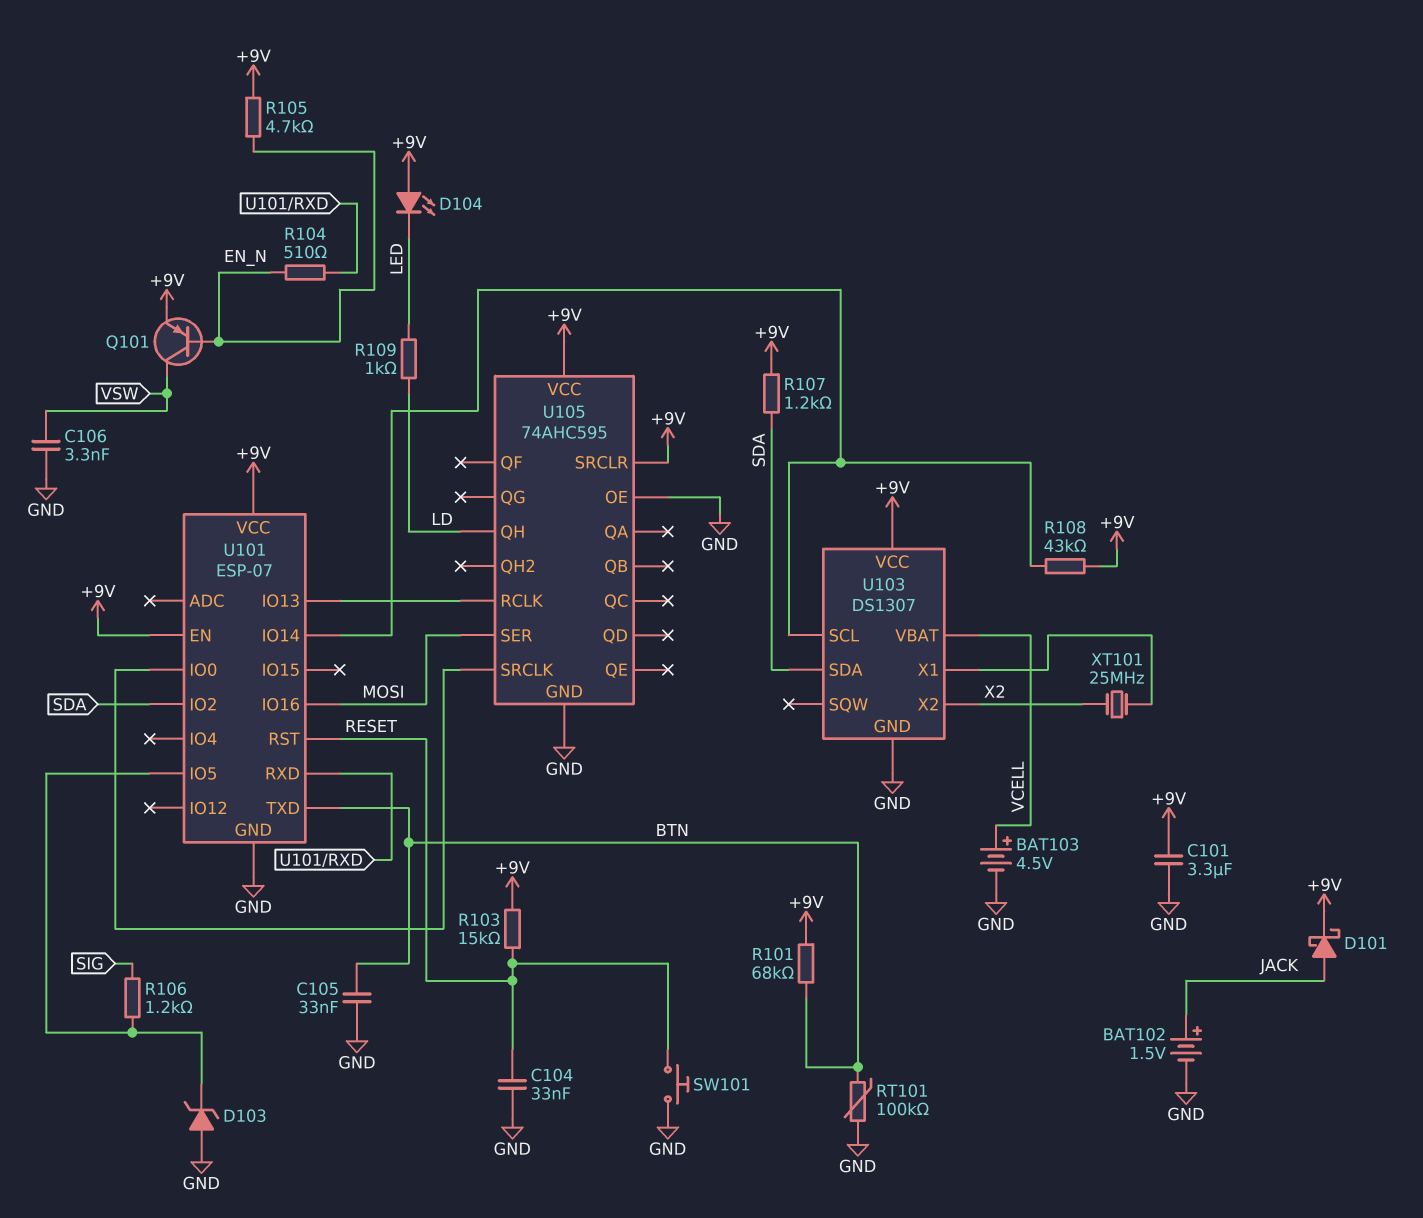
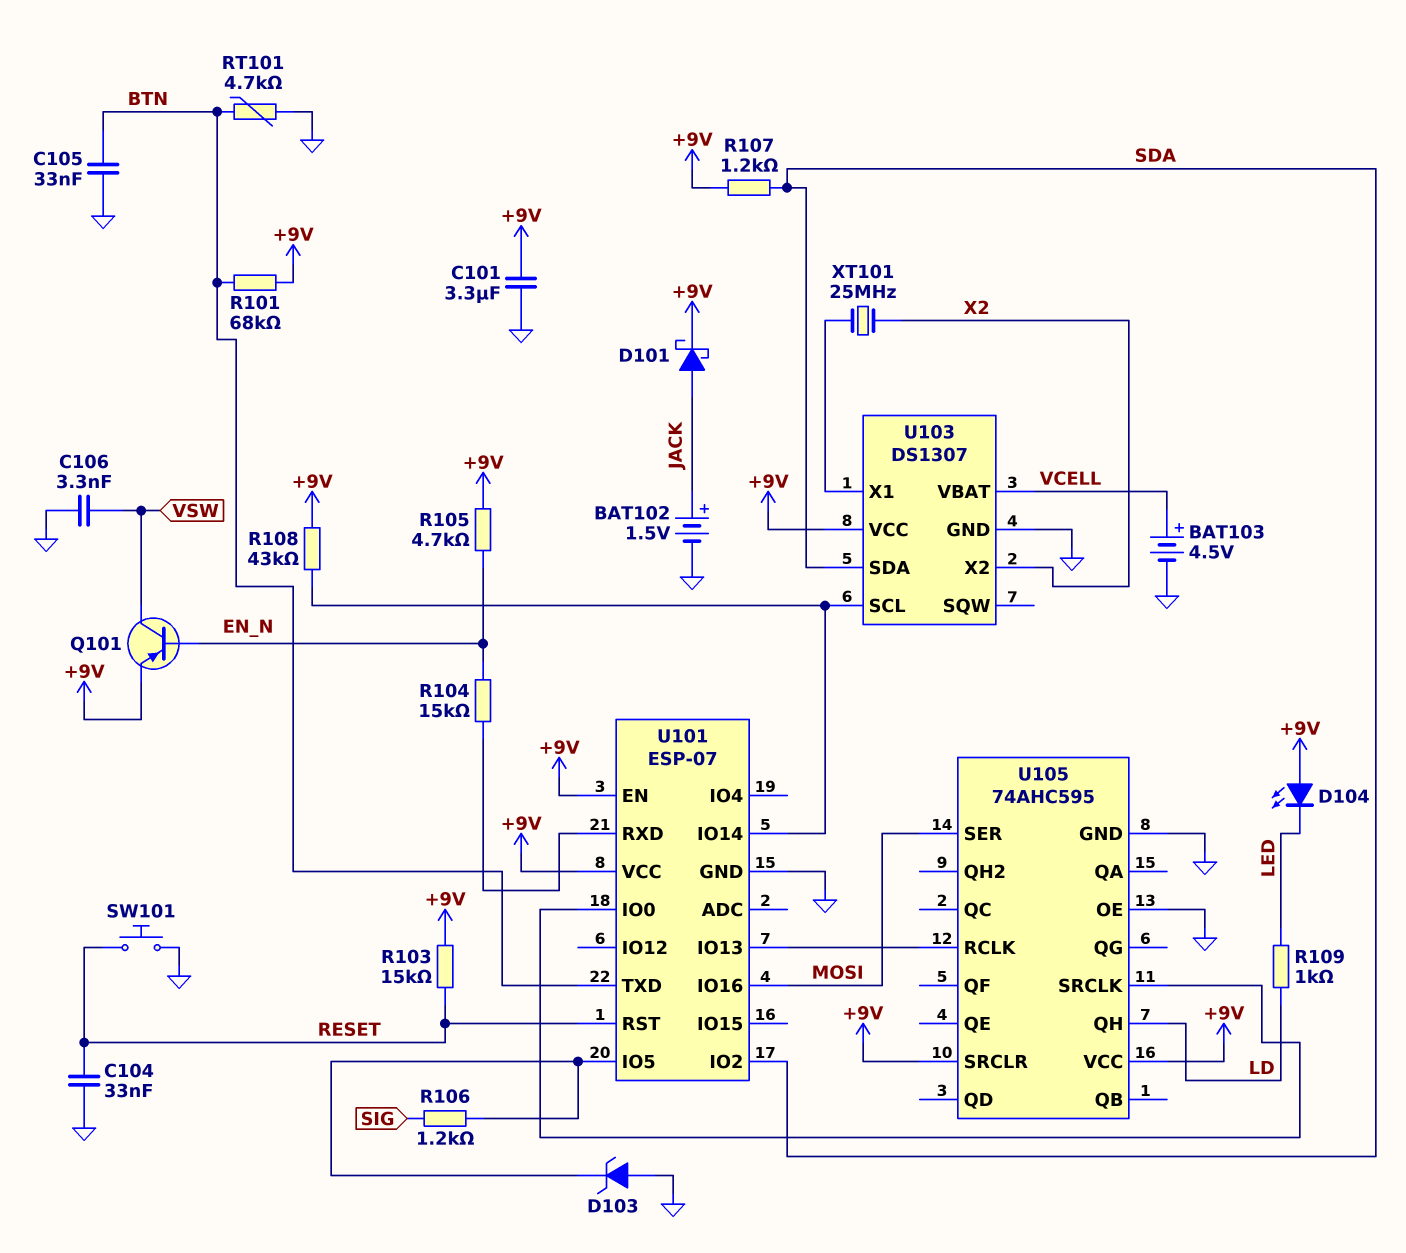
R104: 510 (EN_N, U101/RXD) -> 15k (EN_N, U101/RXD)
RT101: 100k (BTN, GND) -> 4.7k (BTN, GND)

